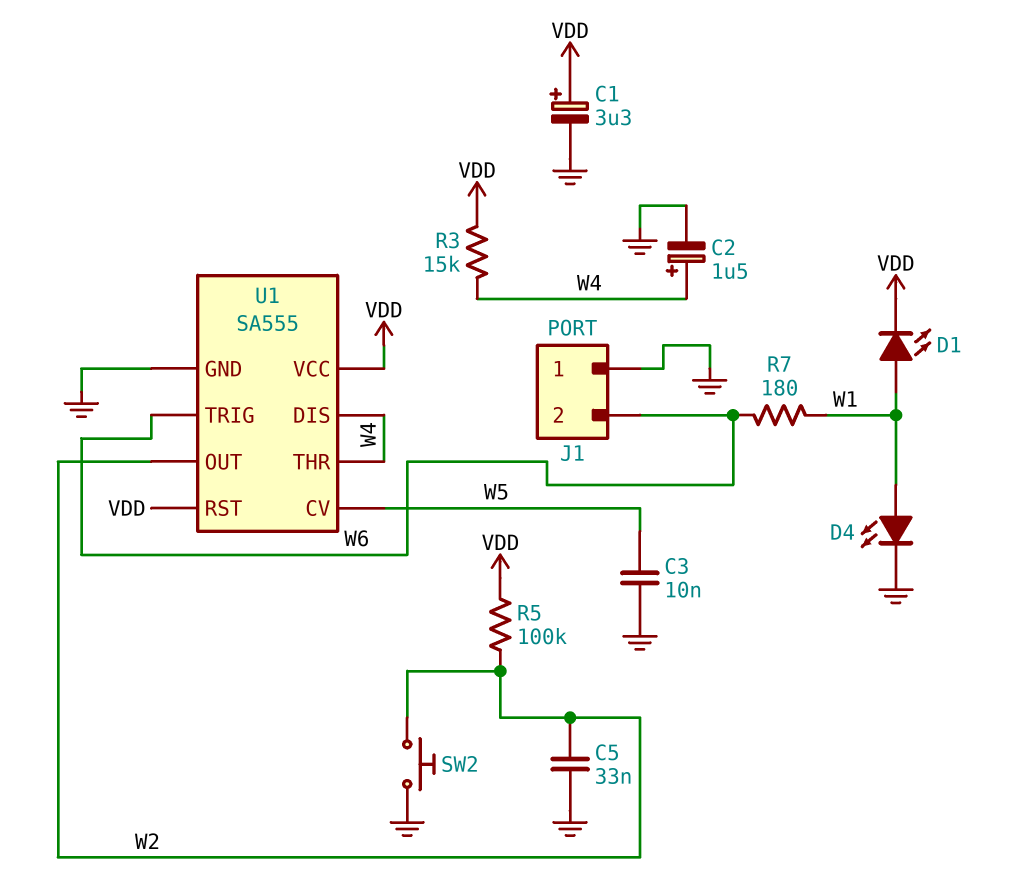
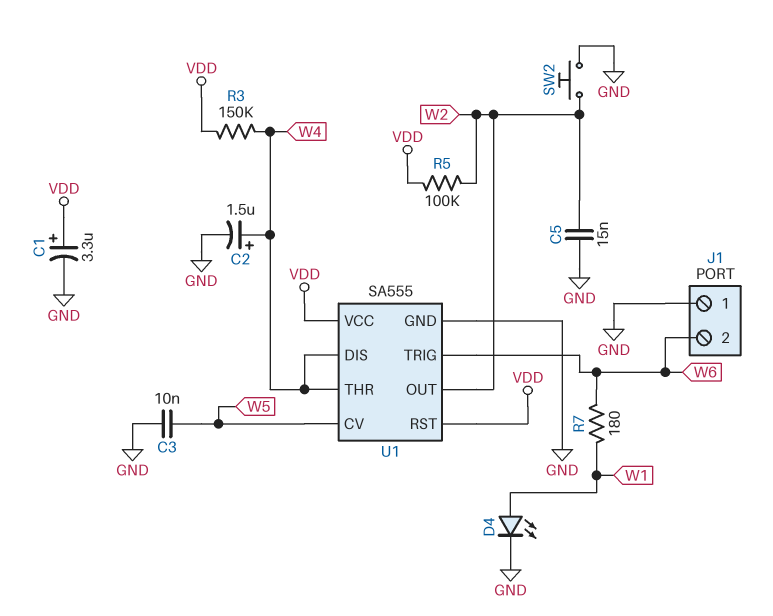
C5: 33nF (GND, W2) -> 15nF (GND, W2)
D1: LED (A W1, K VDD) -> none
R3: 15k (VDD, W4) -> 150k (VDD, W4)

